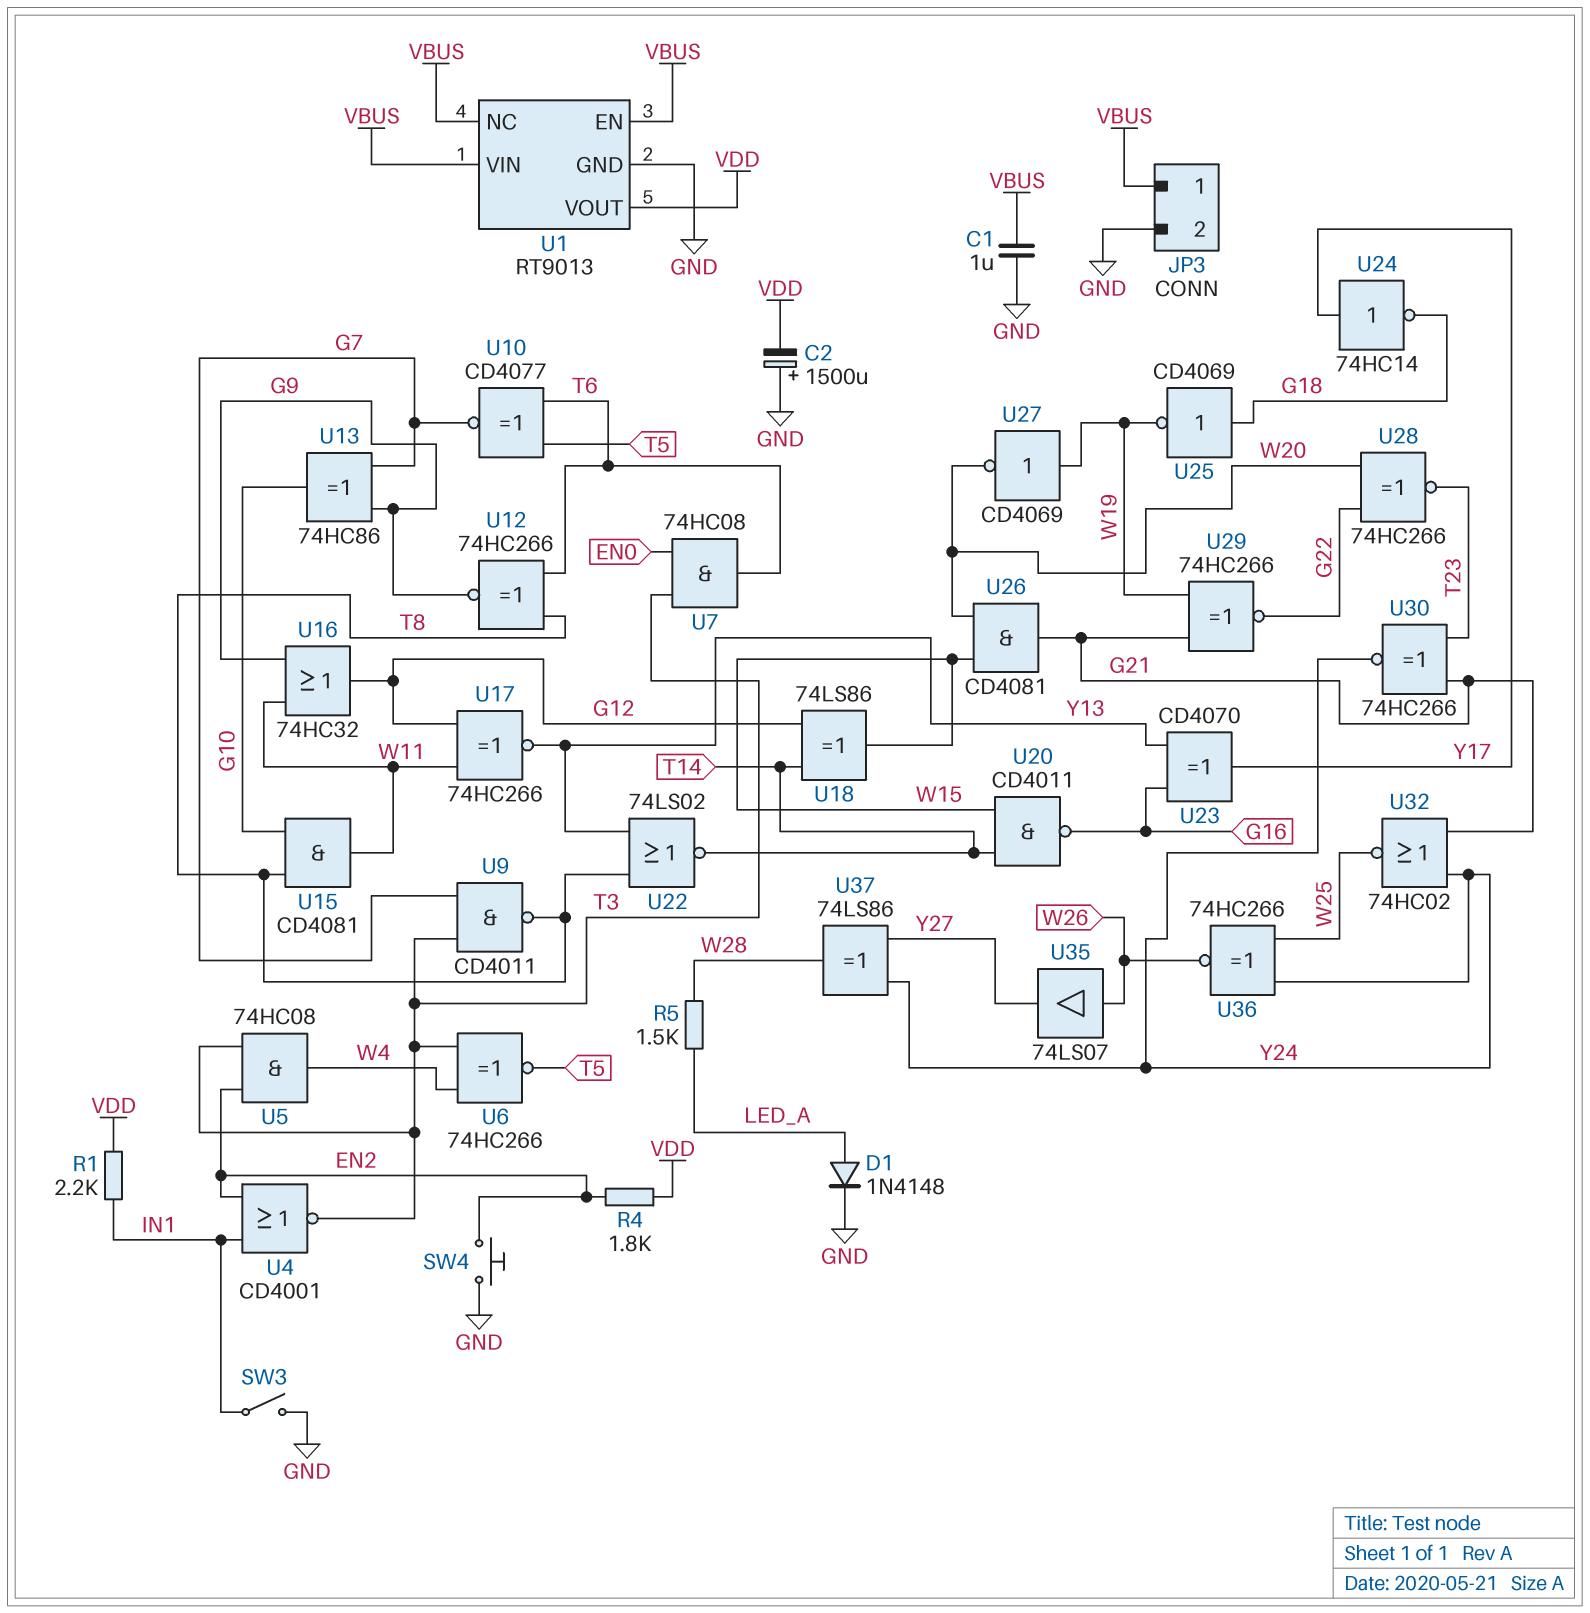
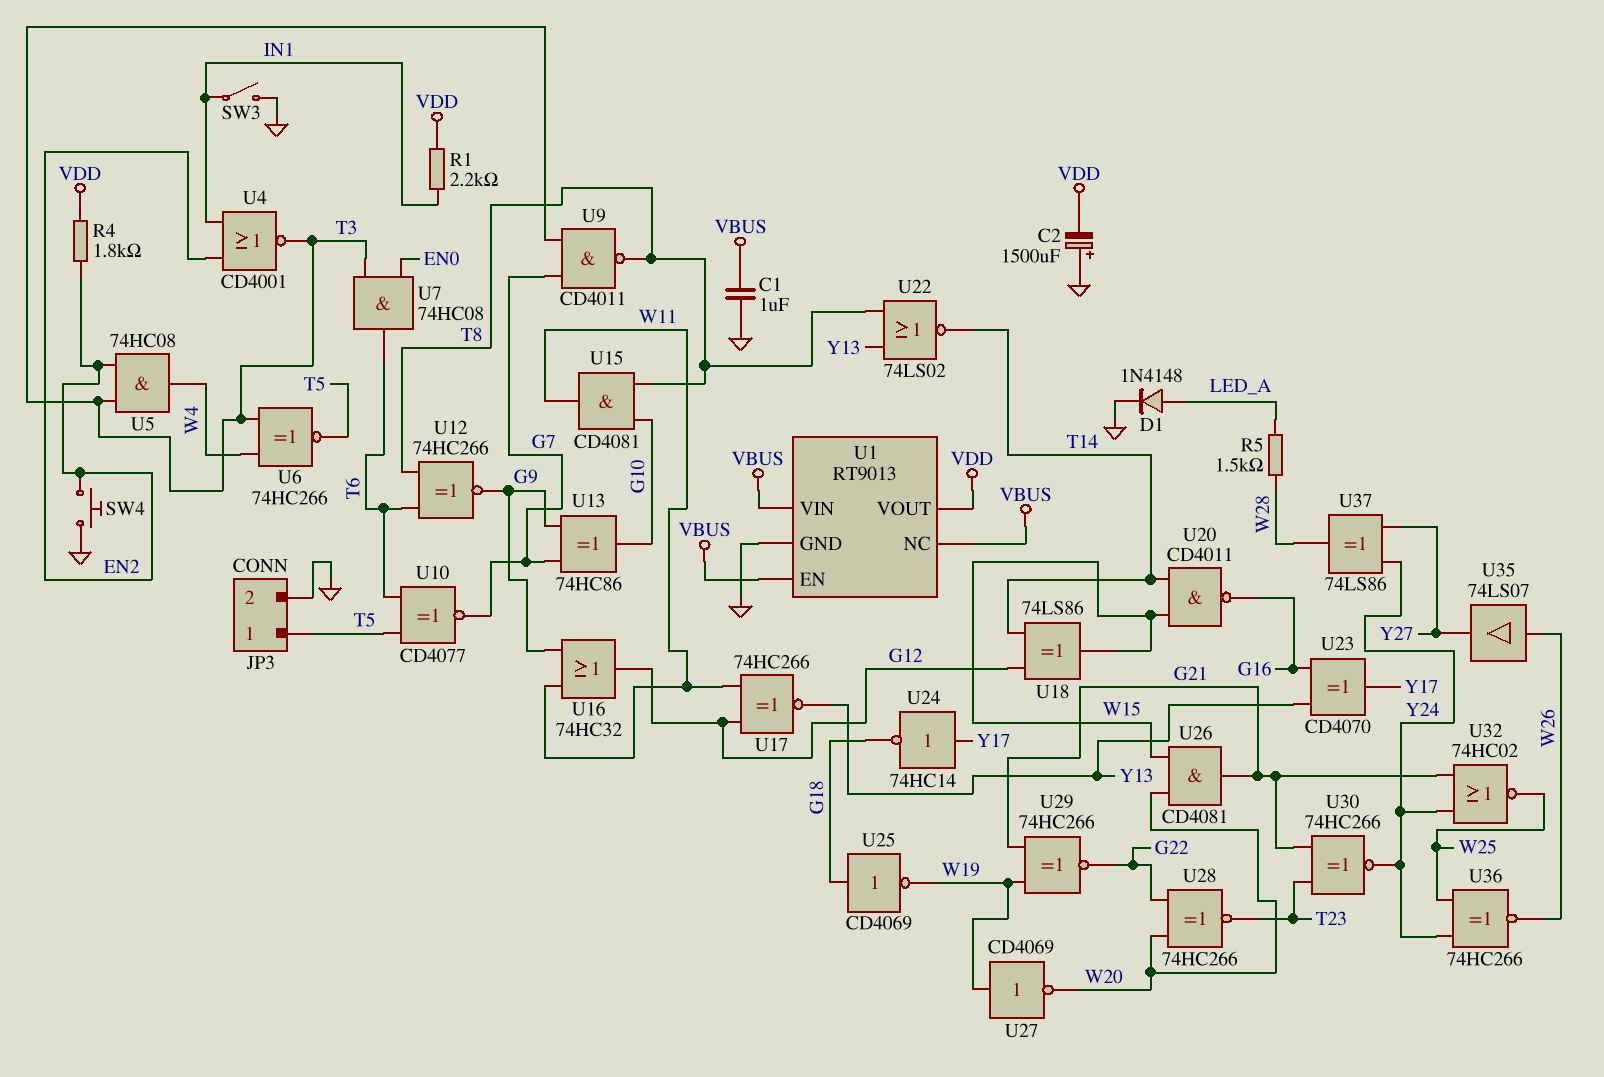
JP3 pin 1: VBUS -> T5

